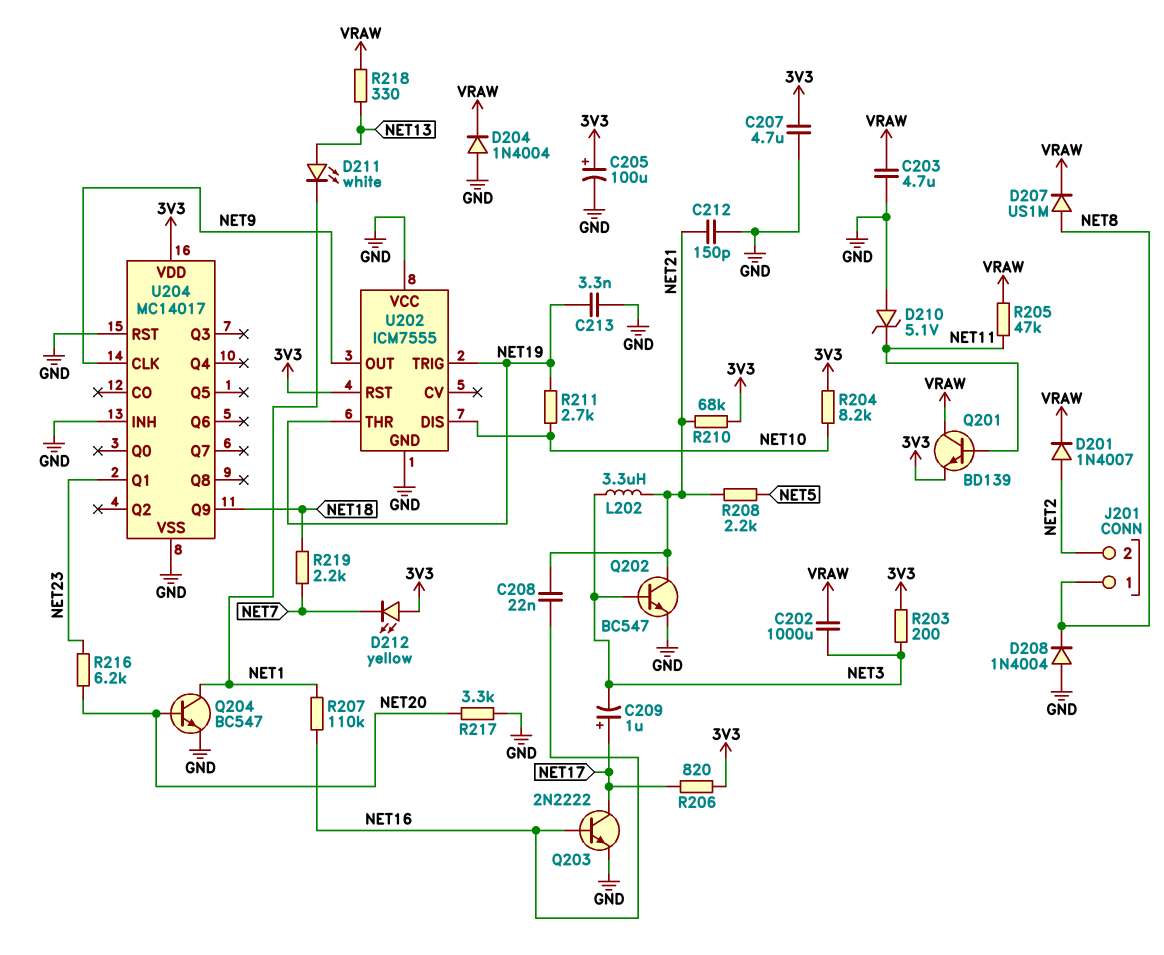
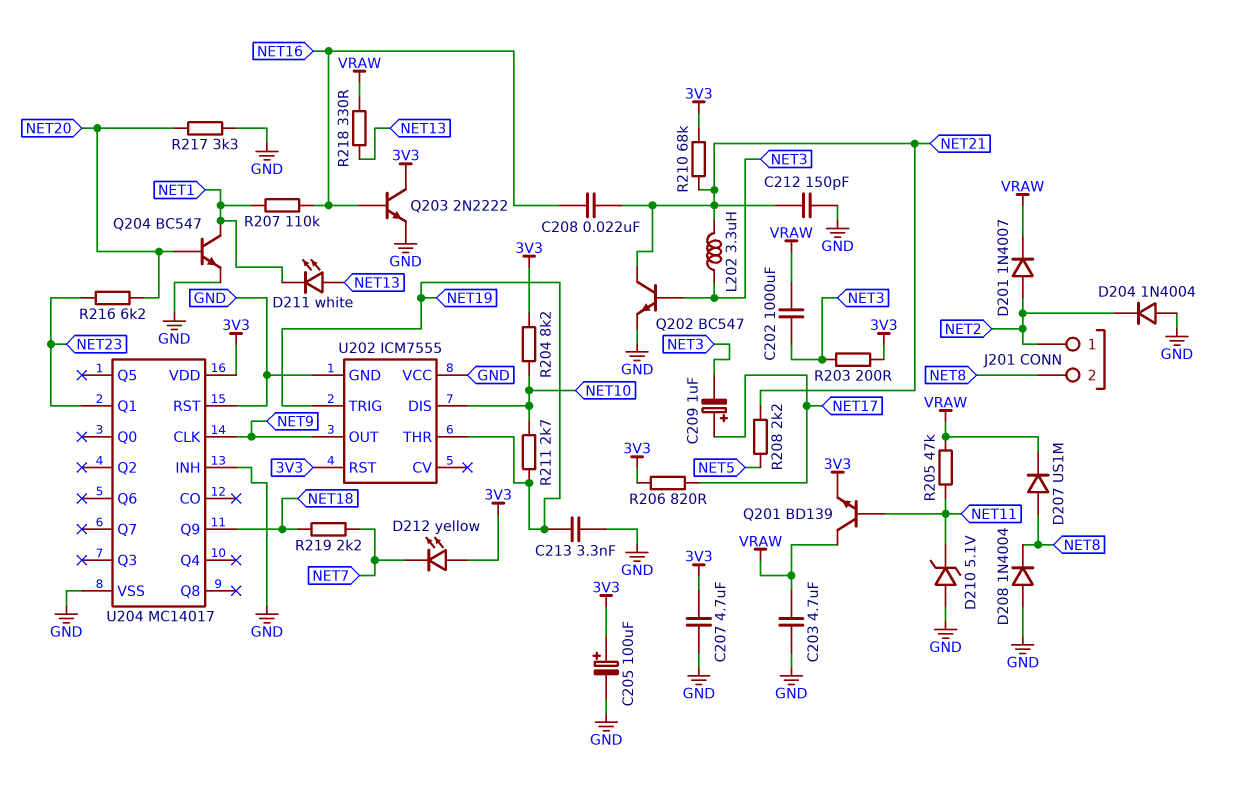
D204: diode 1N4004 (A GND, K VRAW) -> diode 1N4004 (A GND, K NET2)
J201 pin 1: NET8 -> NET2
J201 pin 2: NET2 -> NET8
Q203: NPN 2N2222 (B NET16, C NET17, E GND) -> NPN 2N2222 (B NET16, C 3V3, E GND)

